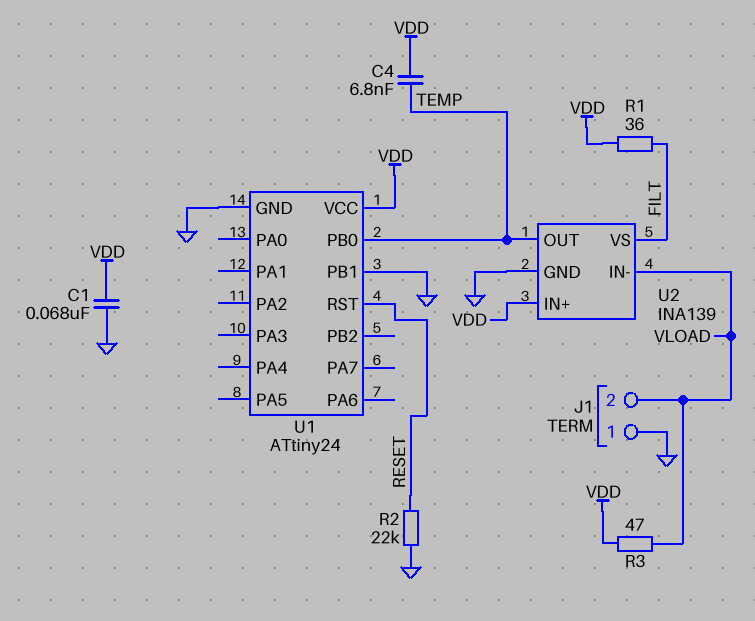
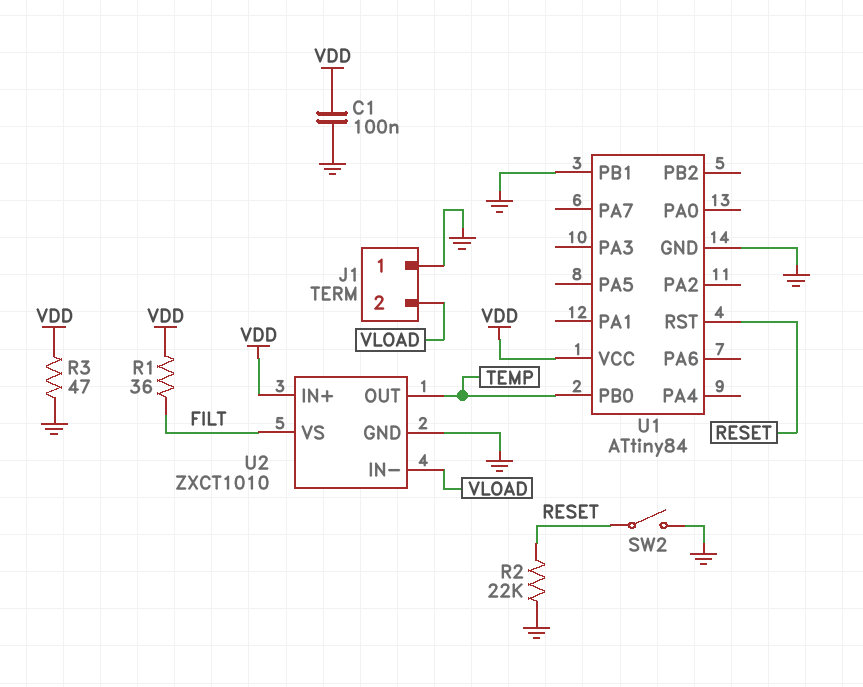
C1: 68nF (GND, VDD) -> 100nF (GND, VDD)
C4: 6.8nF (TEMP, VDD) -> none
R3: 47 (VDD, VLOAD) -> 47 (GND, VDD)
SW2: none -> switch (GND, RESET)
U1: ATtiny24 -> ATtiny84
U2: INA139 -> ZXCT1010

